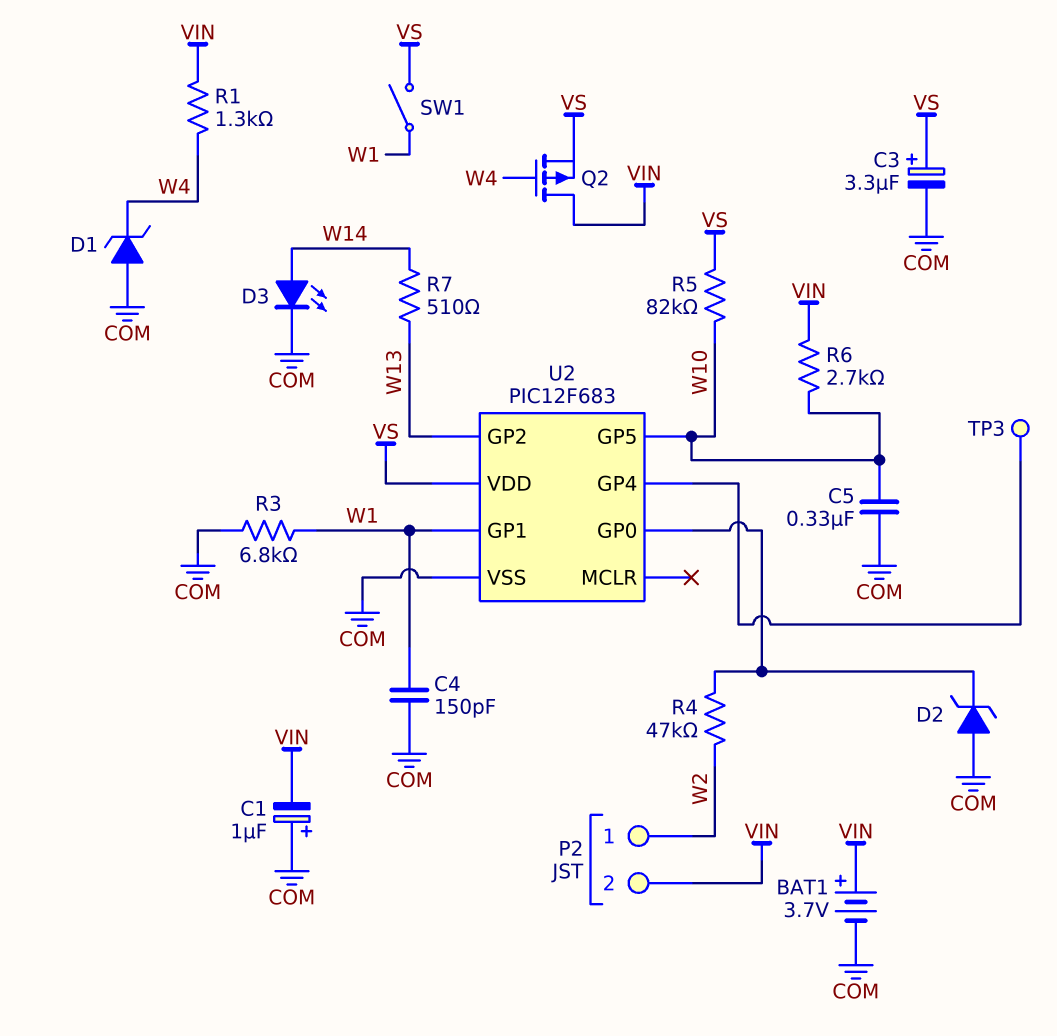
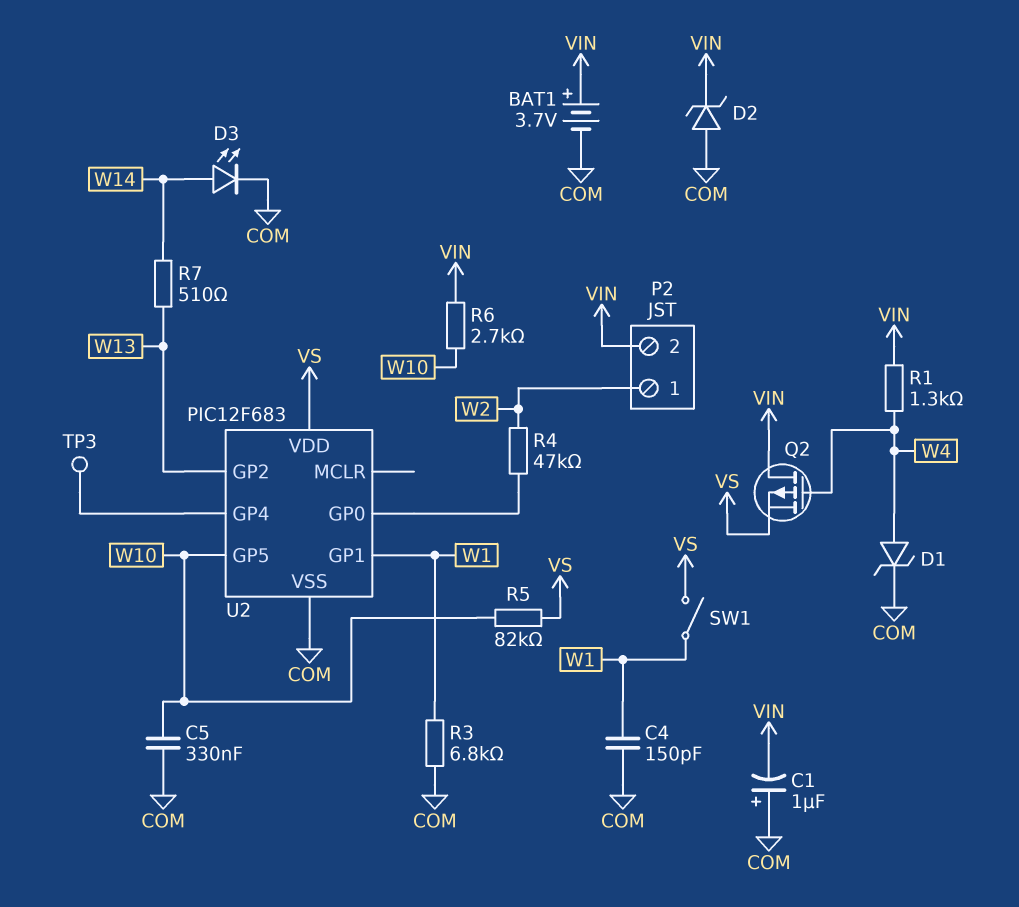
C3: 3.3uF (plus VS, minus COM) -> none
D1: zener (A COM, K W4) -> zener (A W4, K COM)
D2: zener (A COM, K U2/GP0) -> zener (A COM, K VIN)

